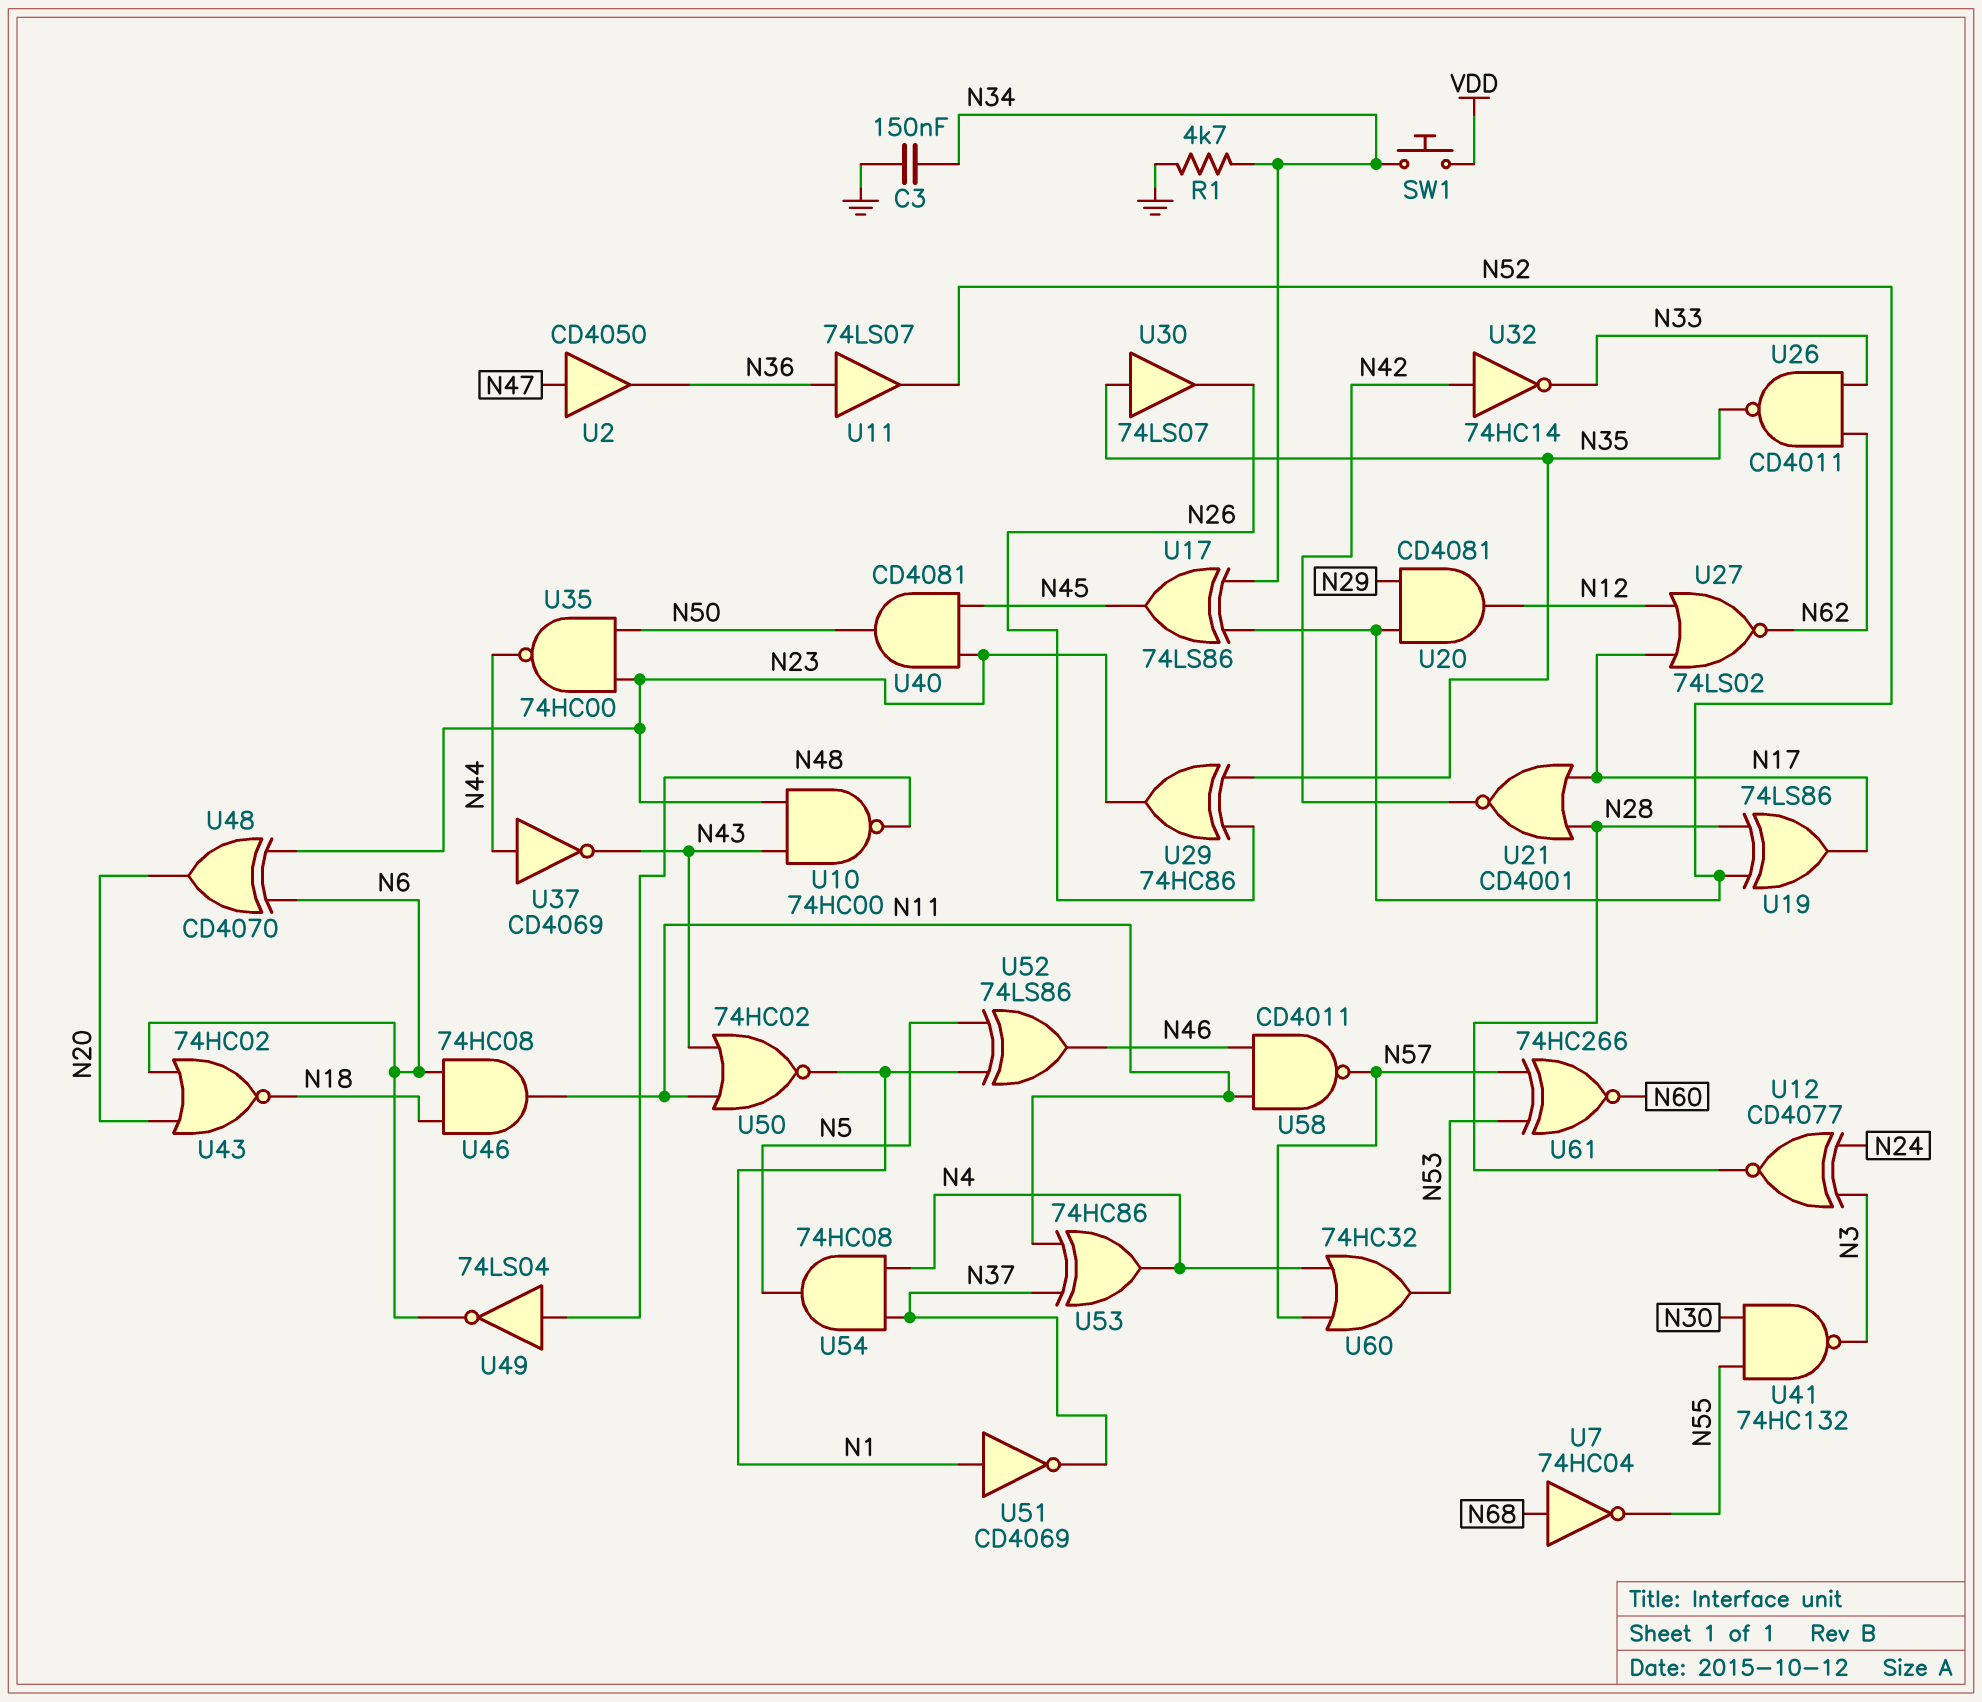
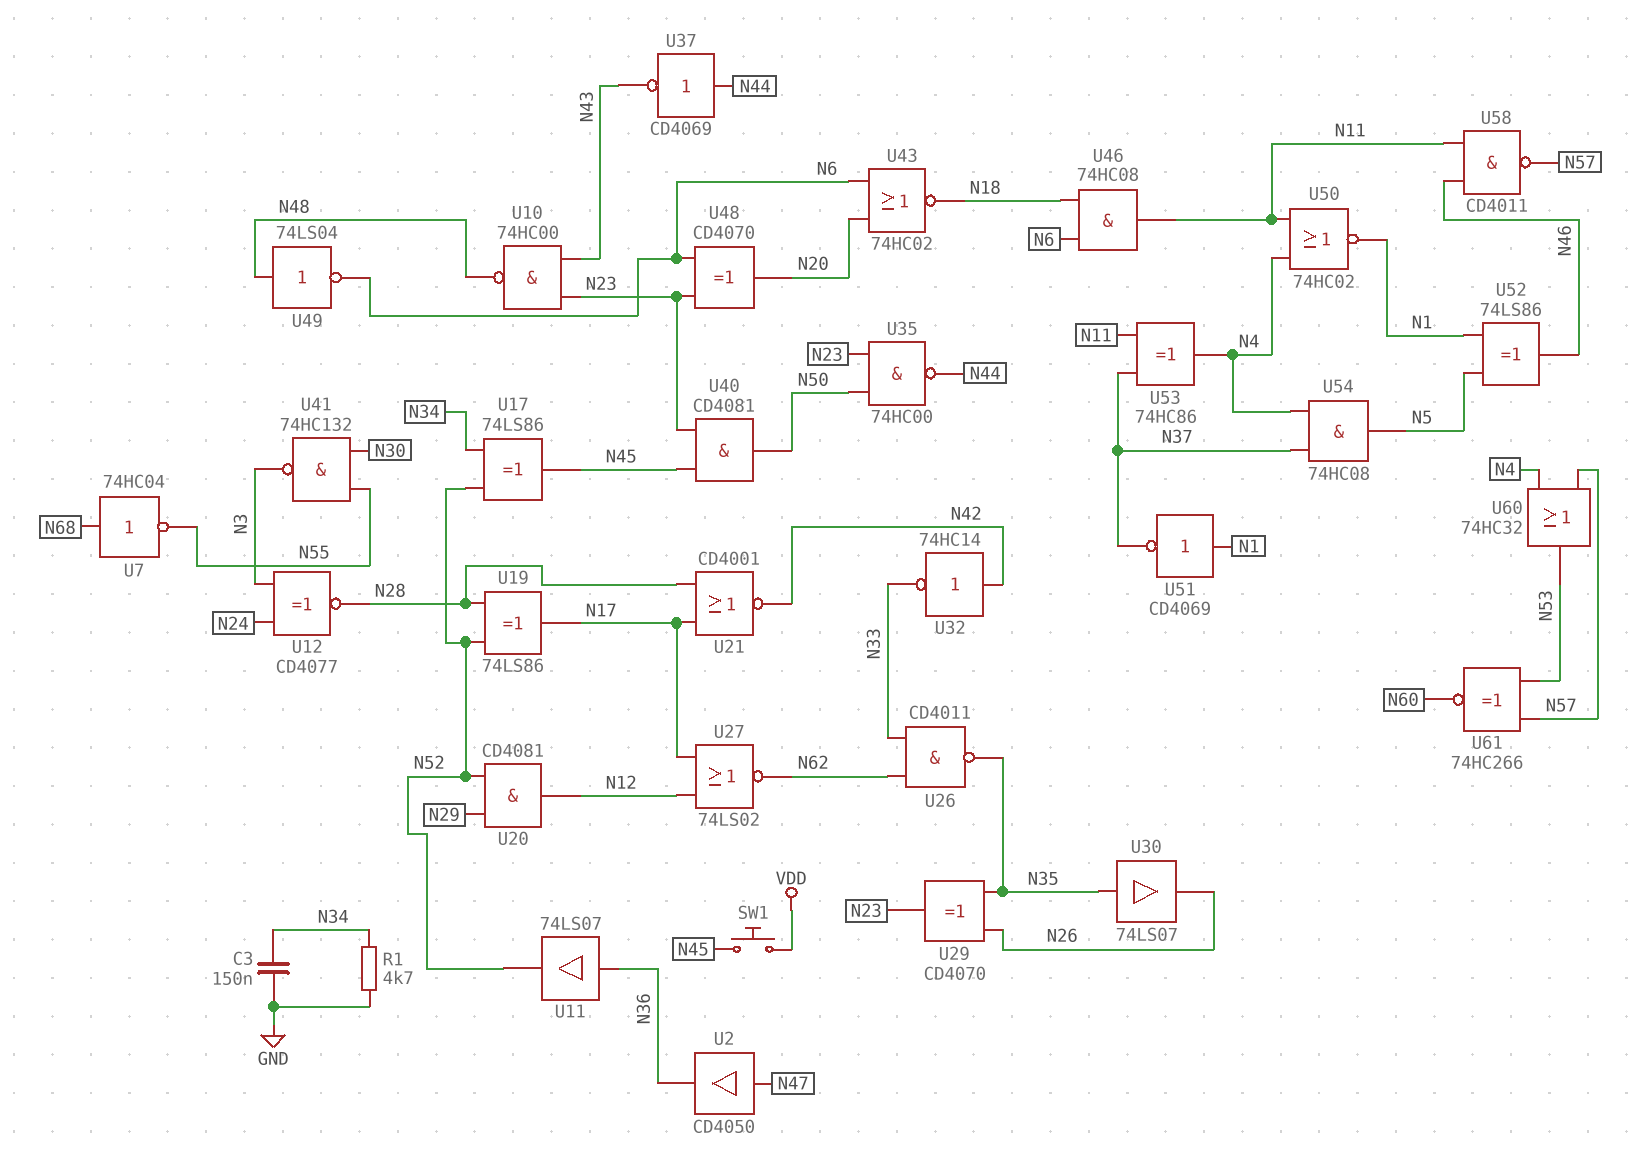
SW1: button (N34, VDD) -> button (N45, VDD)
U29: XOR 74HC86 (in N26, in N35, out N23) -> XOR CD4070 (in N26, in N35, out N23)
U50: NOR 74HC02 (in N11, in N43, out N1) -> NOR 74HC02 (in N4, in N11, out N1)

